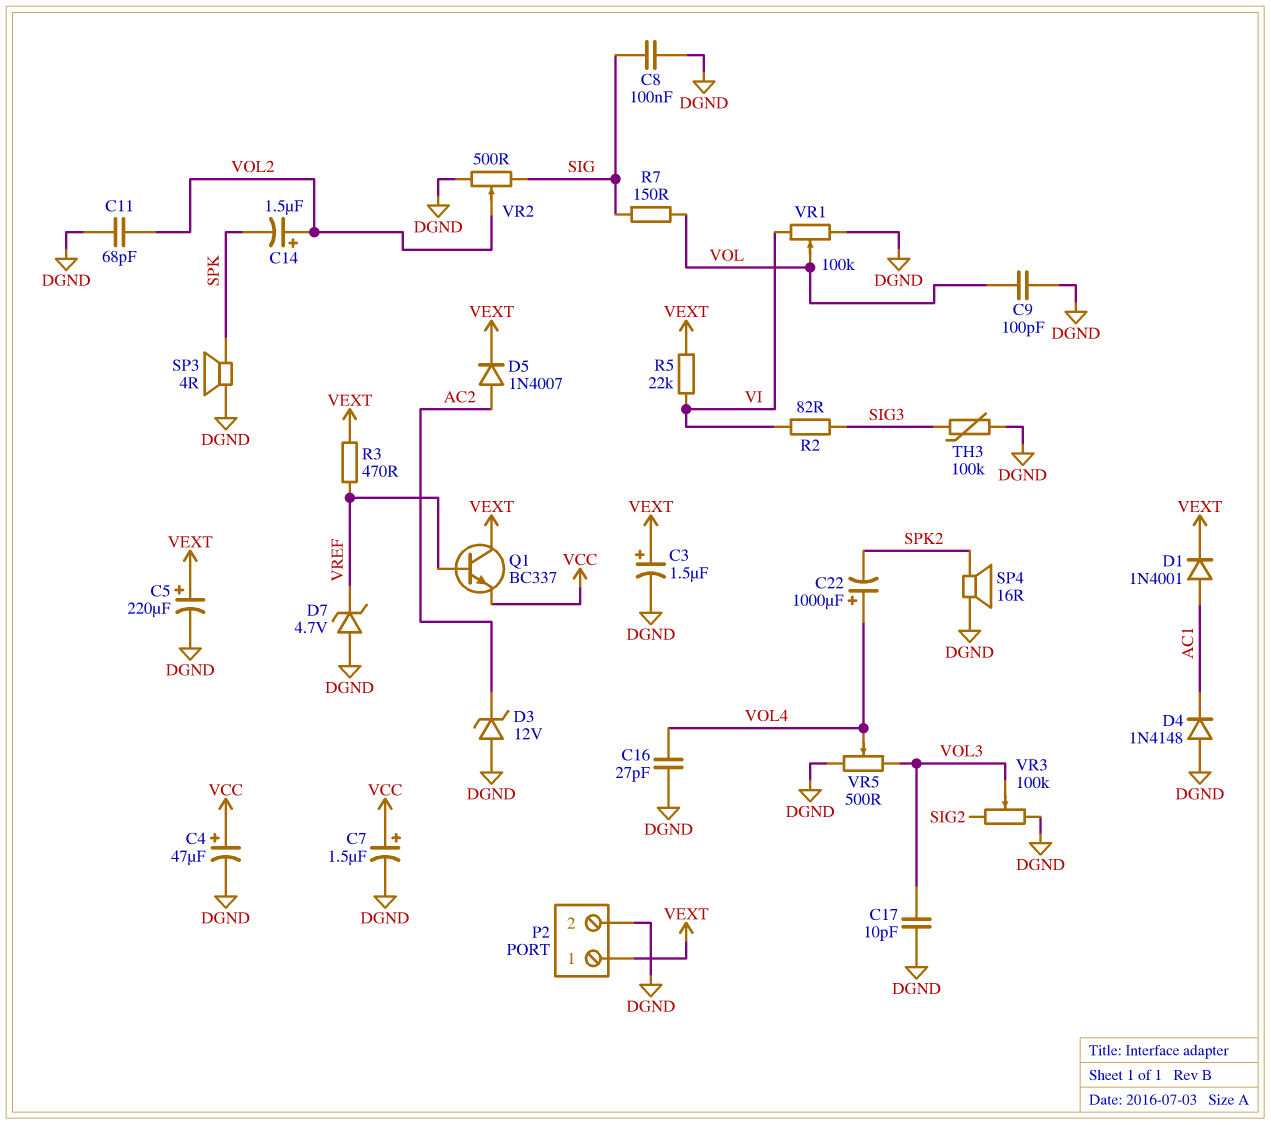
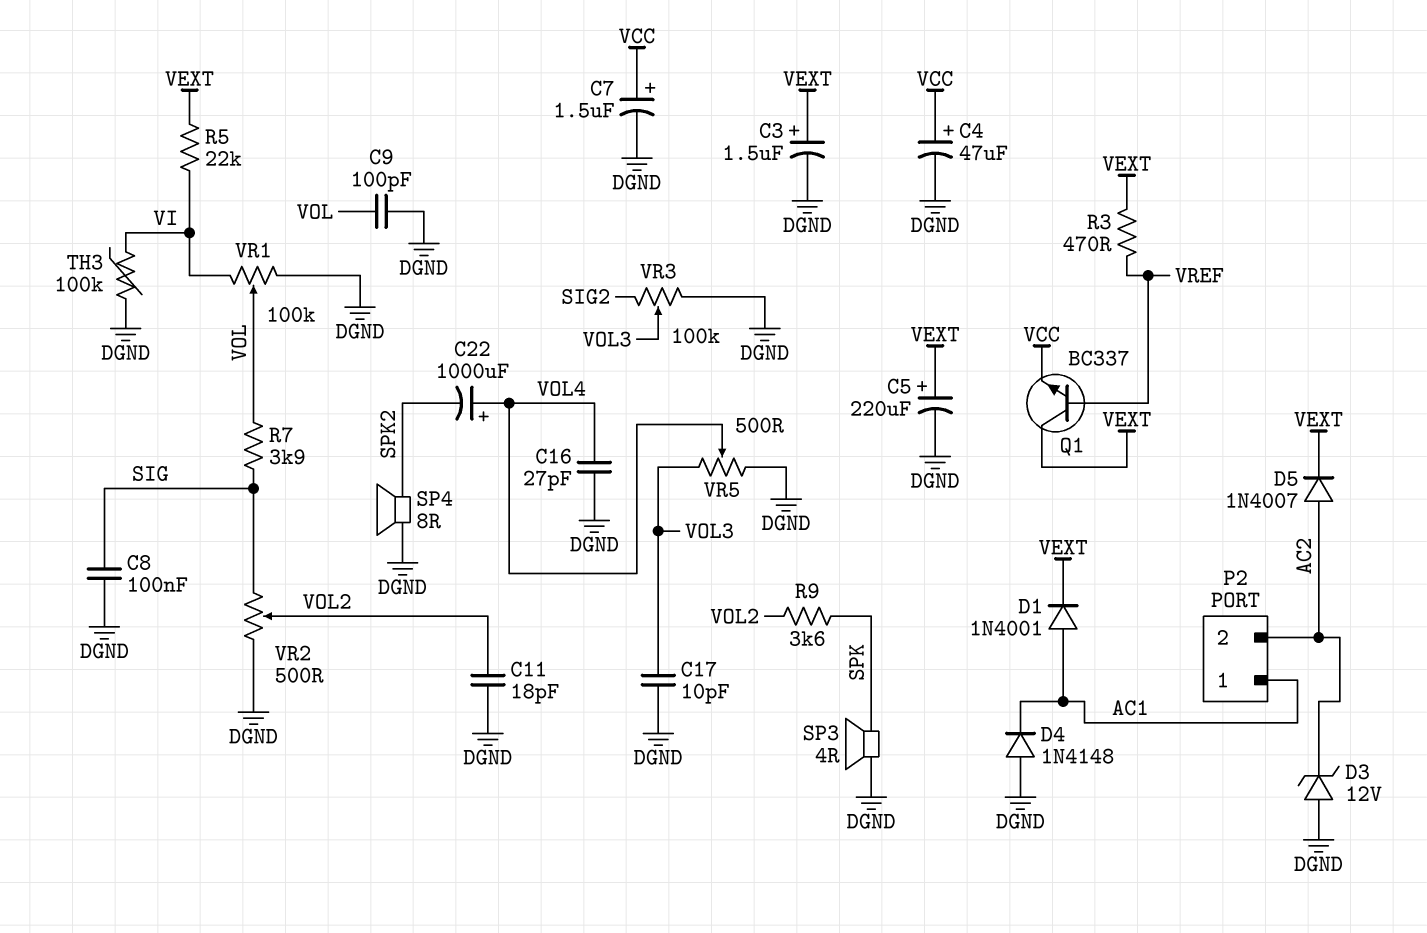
C11: 68pF (DGND, VOL2) -> 18pF (DGND, VOL2)
C14: 1.5uF (plus VOL2, minus SPK) -> none
D7: zener 4.7V (A DGND, K VREF) -> none
P2 pin 1: VEXT -> AC1
P2 pin 2: DGND -> AC2
R2: 82 (SIG3, VI) -> none
R7: 150 (SIG, VOL) -> 3.9k (SIG, VOL)
R9: none -> 3.6k (SPK, VOL2)
SP4: speaker 16R (DGND, SPK2) -> speaker 8R (DGND, SPK2)
TH3: 100k (DGND, SIG3) -> 100k (DGND, VI)

